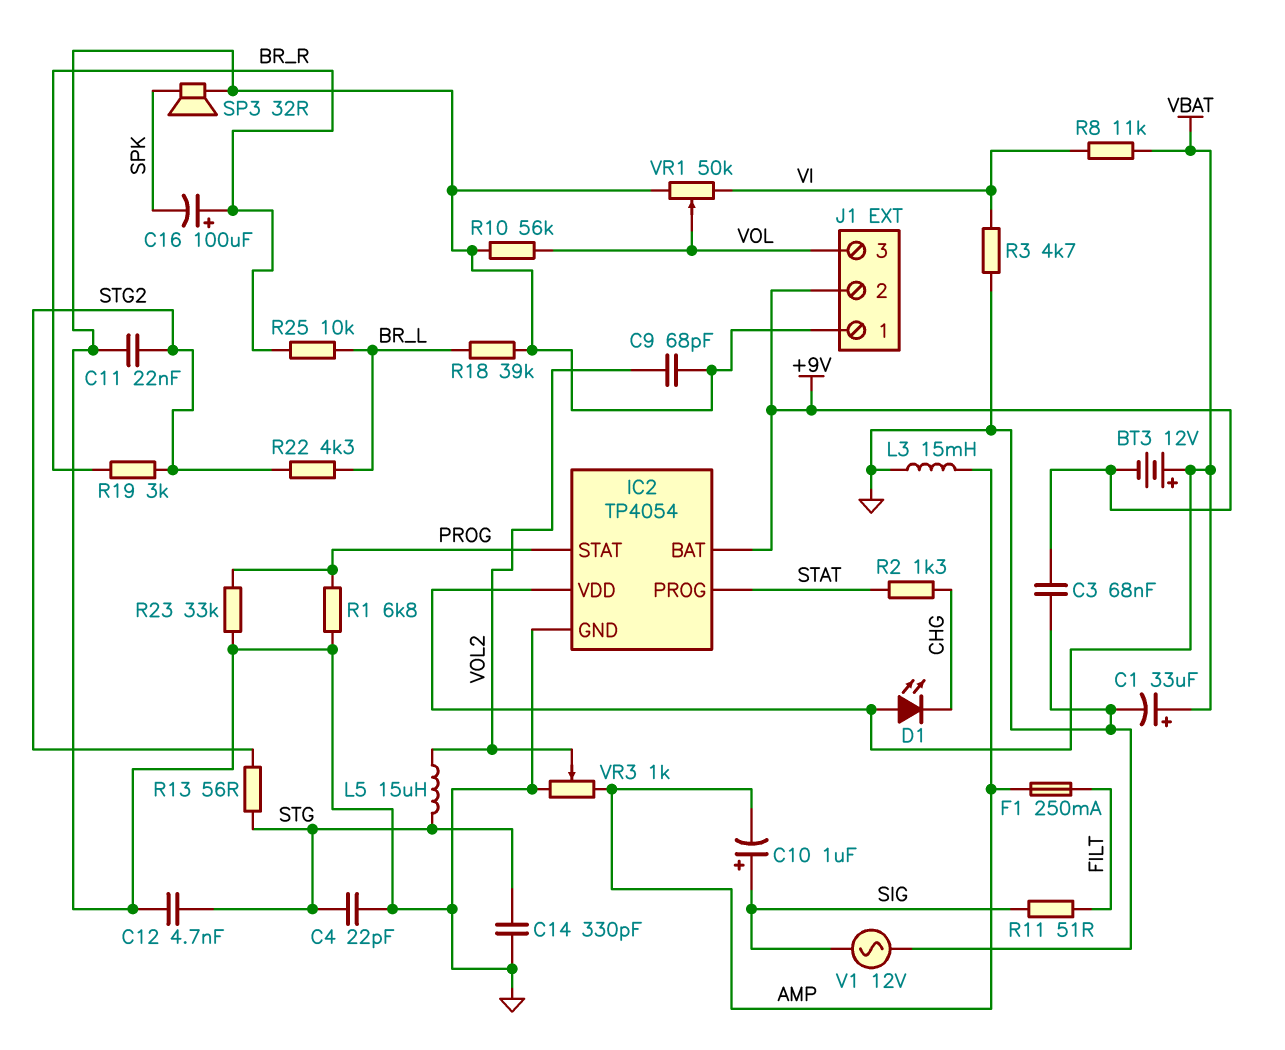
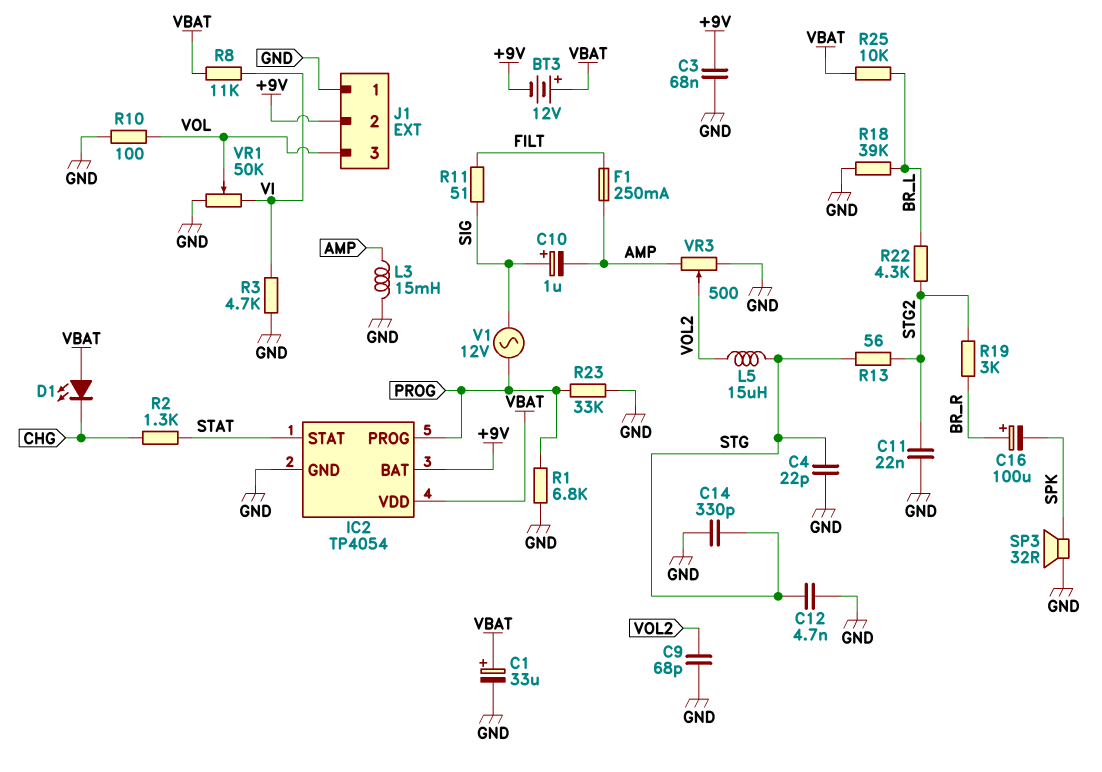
IC2 pin PROG: STAT -> PROG
IC2 pin STAT: PROG -> STAT
R10: 56k (GND, VOL) -> 100 (GND, VOL)
R25: 10k (BR_L, BR_R) -> 10k (BR_L, VBAT)
V1: AC 12V (GND, SIG) -> AC 12V (PROG, SIG)
VR3: 1k (AMP, GND, wiper VOL2) -> 500 (AMP, GND, wiper VOL2)

